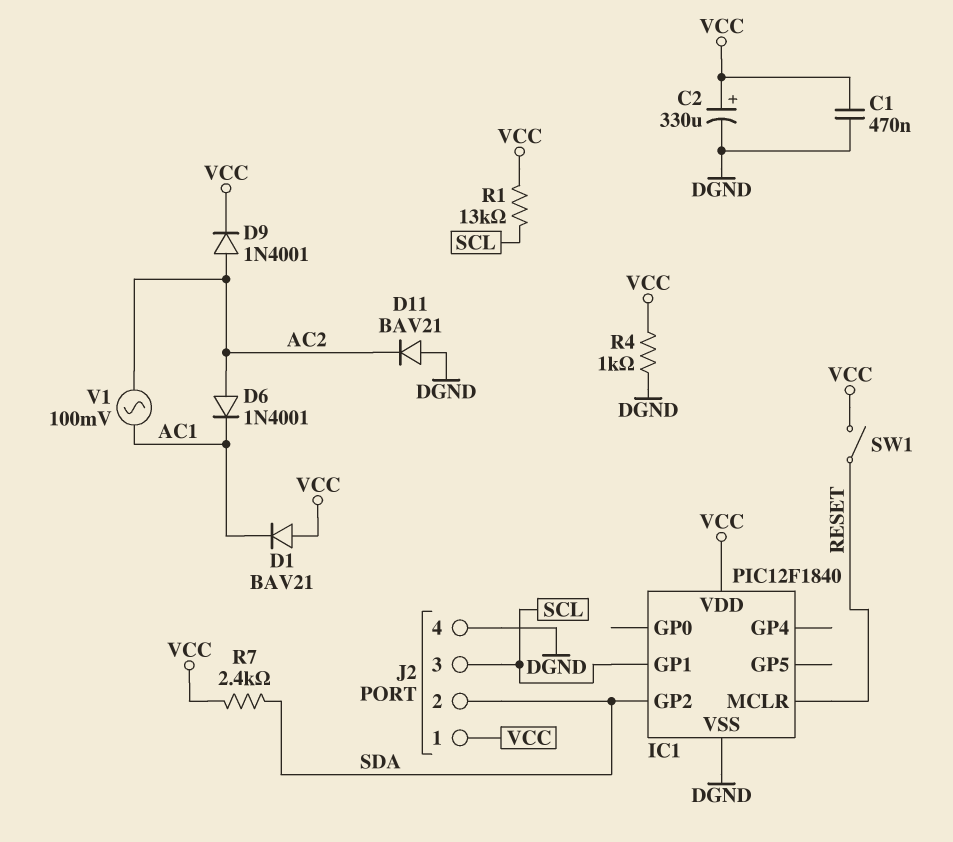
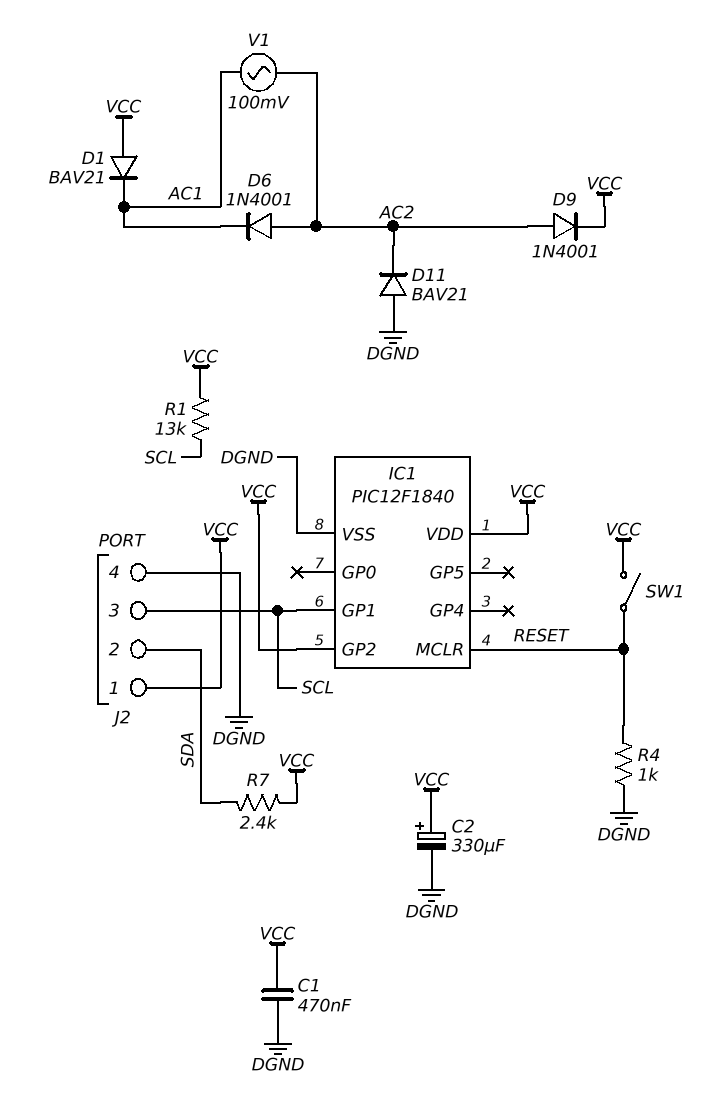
IC1 pin GP2: SDA -> VCC
R4: 1k (DGND, VCC) -> 1k (DGND, RESET)

